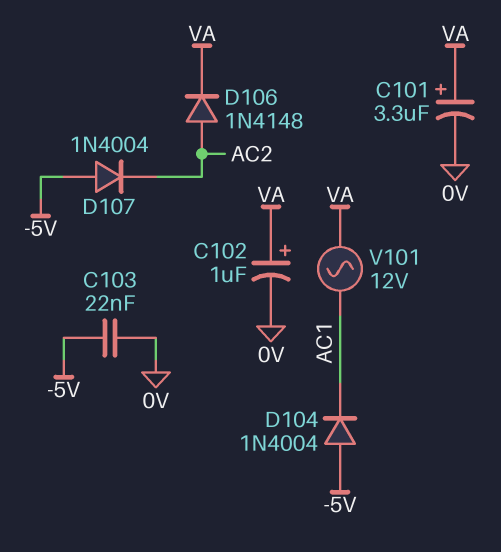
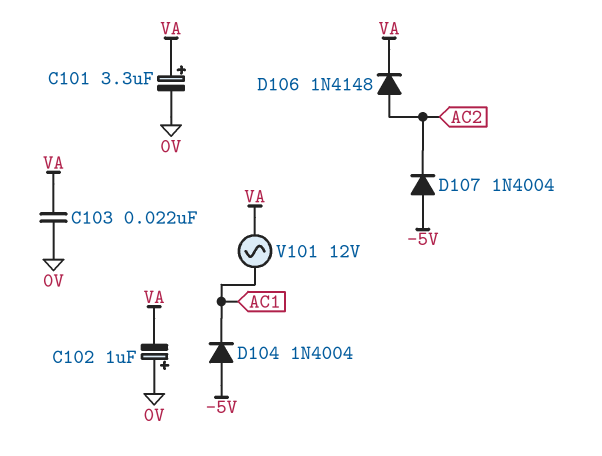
C102: 1uF (plus VA, minus 0V) -> 1uF (plus 0V, minus VA)
C103: 22nF (-5V, 0V) -> 22nF (0V, VA)

